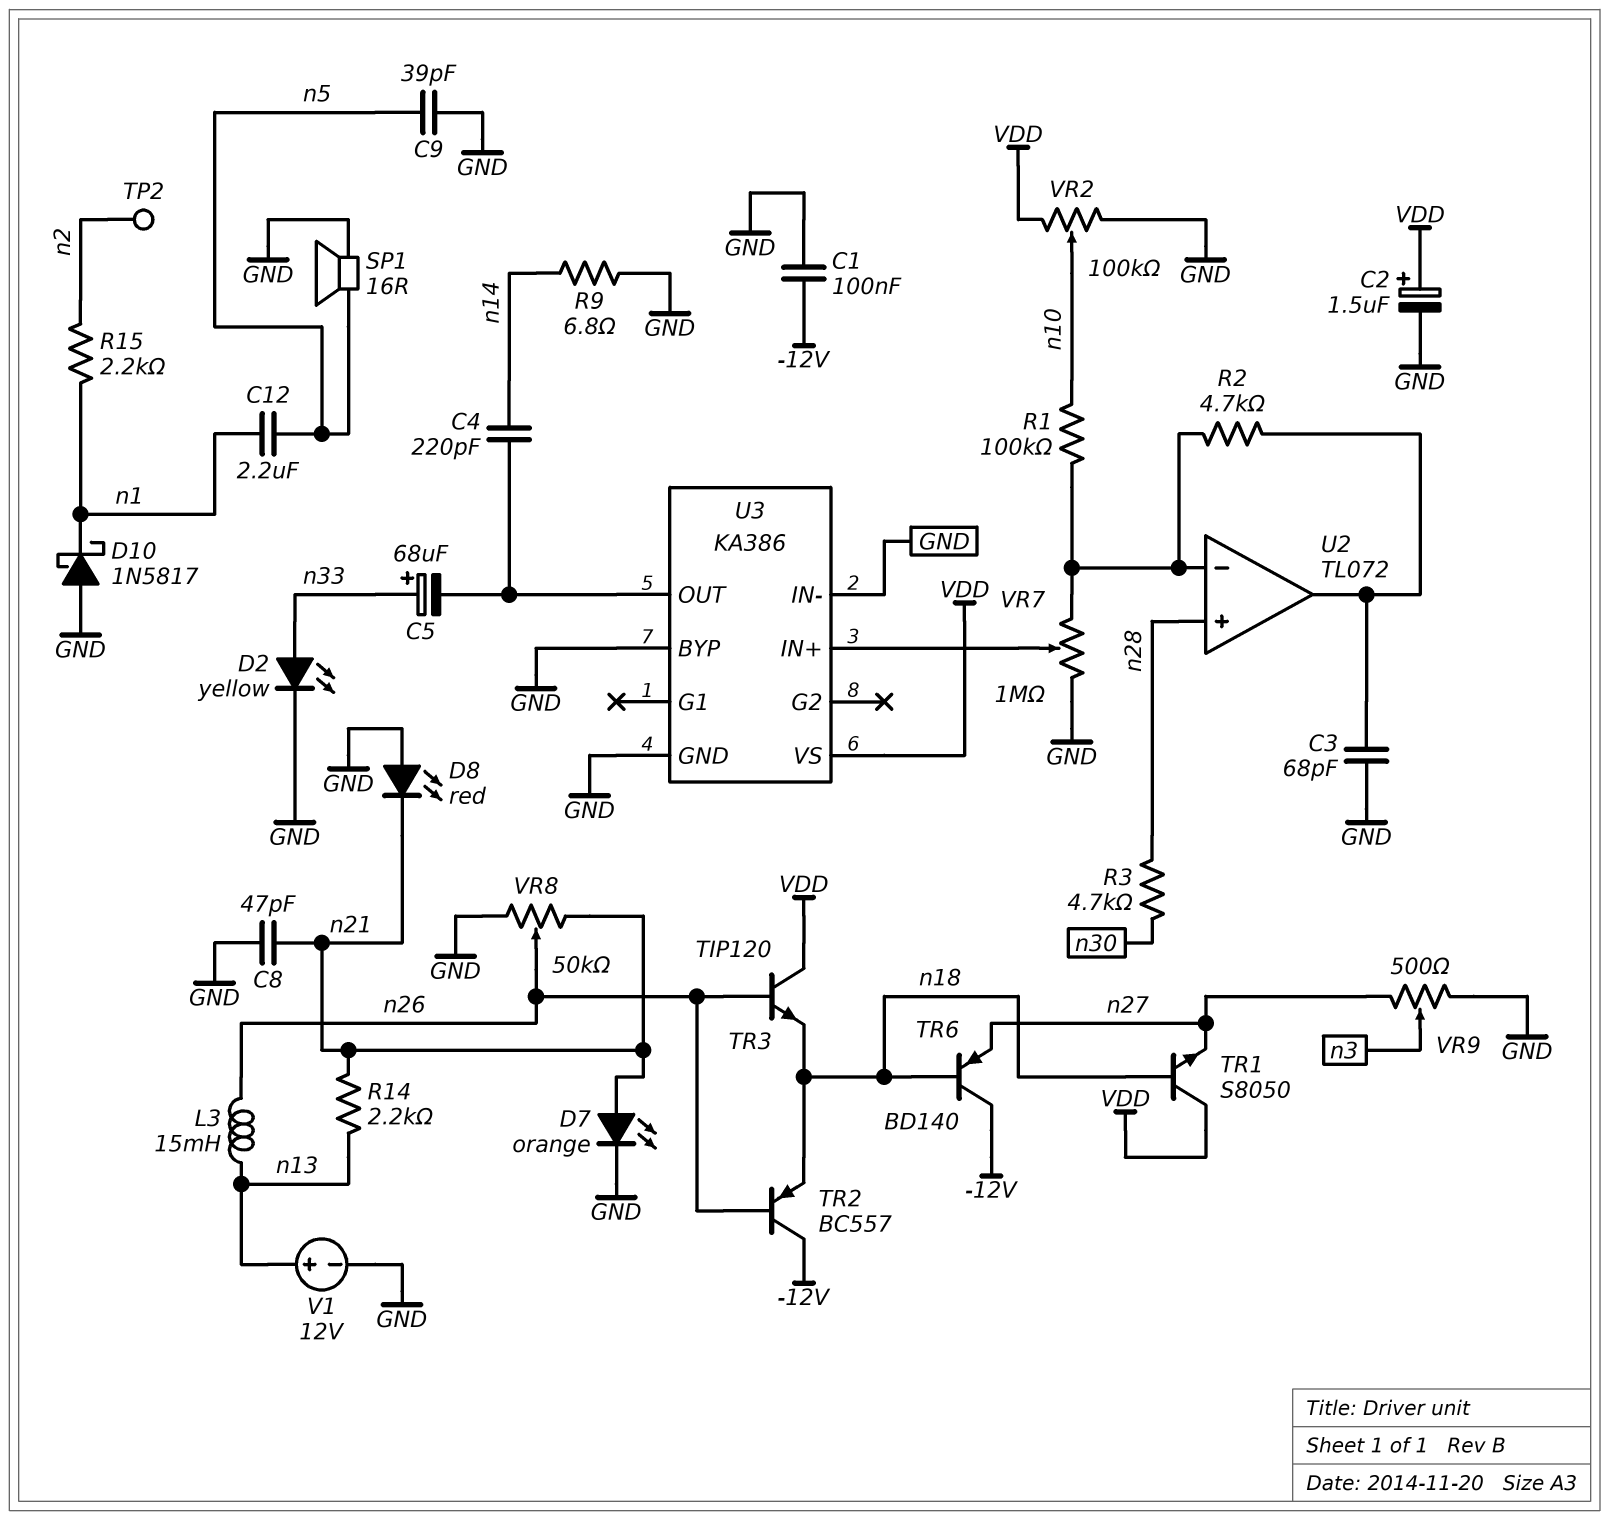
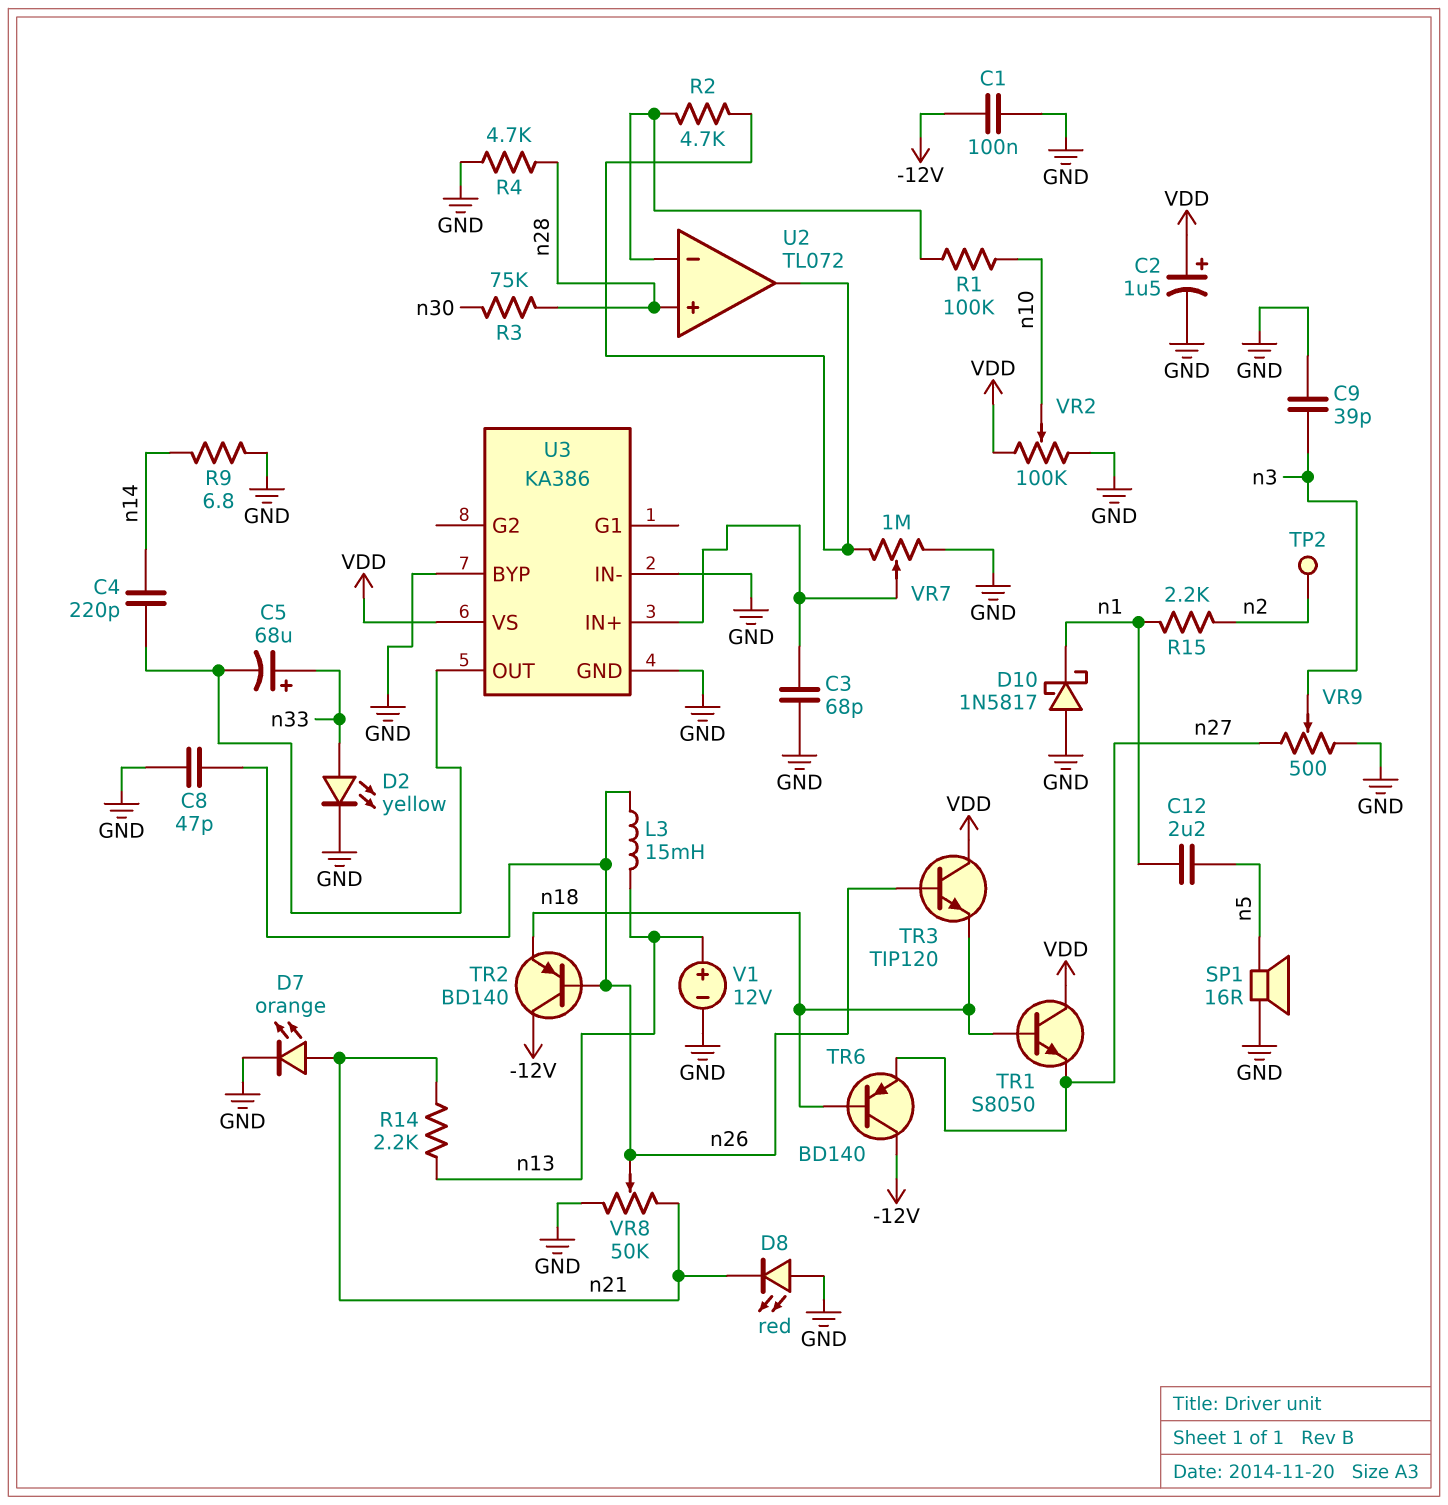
C3: 68pF (GND, U2/out) -> 68pF (GND, U3/IN+)
C8: 47pF (GND, n21) -> 47pF (GND, n26)
C9: 39pF (GND, n5) -> 39pF (GND, n3)
R3: 4.7k (n28, n30) -> 75k (n28, n30)
R4: none -> 4.7k (GND, n28)
TR2: PNP BC557 (B n26, C -12V, E n18) -> PNP BD140 (B n26, C -12V, E n18)
VR7: 1M (GND, U2/in-, wiper U3/IN+) -> 1M (GND, U2/out, wiper U3/IN+)

